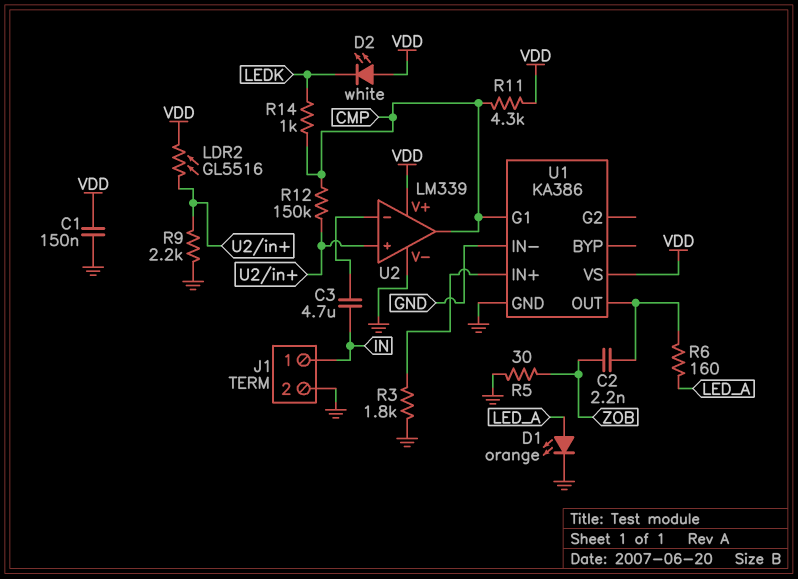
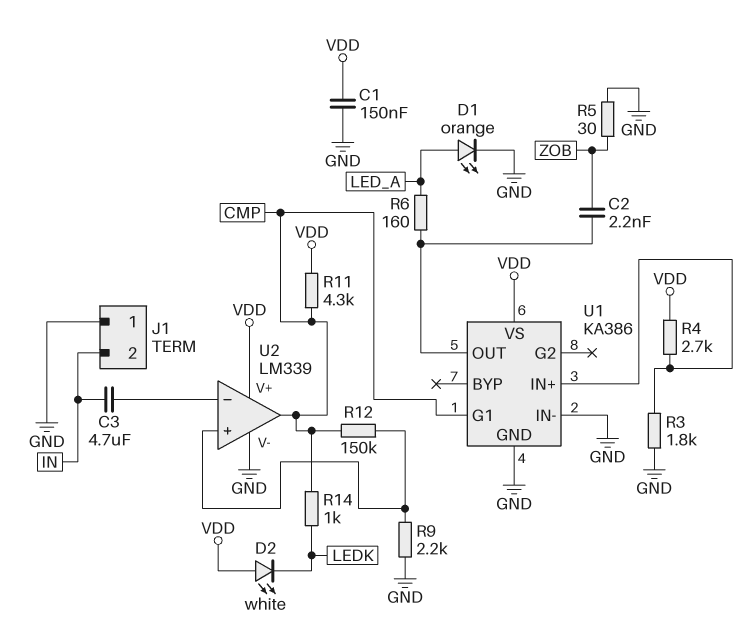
J1 pin 1: IN -> GND
J1 pin 2: GND -> IN
LDR2: GL5516 (U2/in+, VDD) -> none
R4: none -> 2.7k (U1/IN+, VDD)

